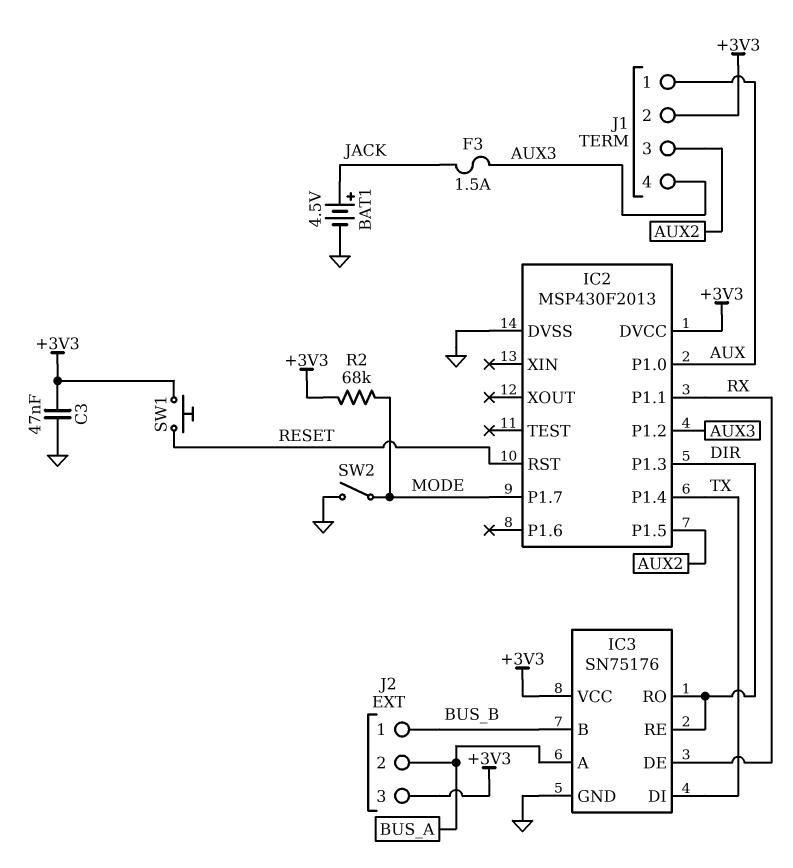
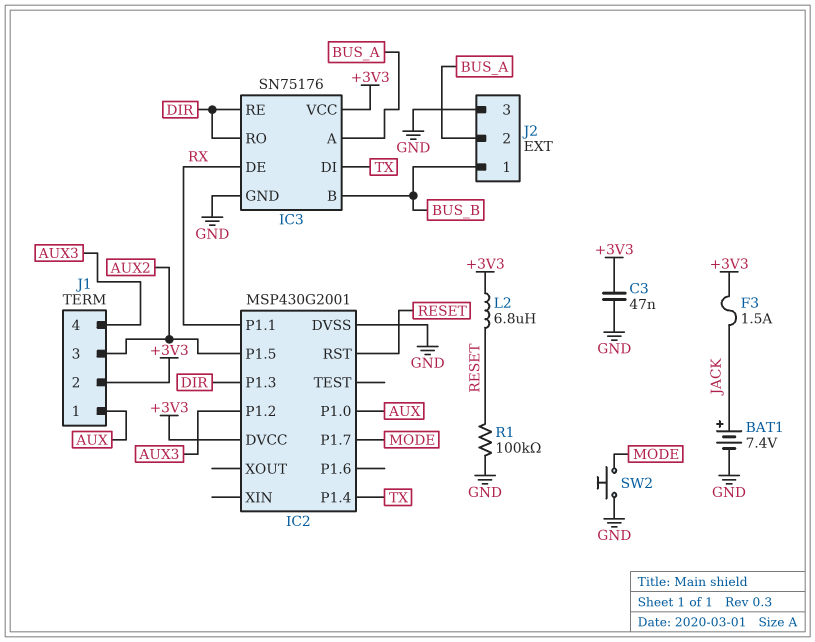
BAT1: 4.5V (plus JACK, minus GND) -> 7.4V (plus JACK, minus GND)
F3: 1.5A (AUX3, JACK) -> 1.5A (+3V3, JACK)
IC2: MSP430F2013 -> MSP430G2001
J2 pin 3: +3V3 -> GND
L2: none -> 6.8uH (+3V3, RESET)
R1: none -> 100k (GND, RESET)
R2: 68k (+3V3, MODE) -> none
SW1: button (+3V3, RESET) -> none
SW2: switch (GND, MODE) -> button (GND, MODE)

